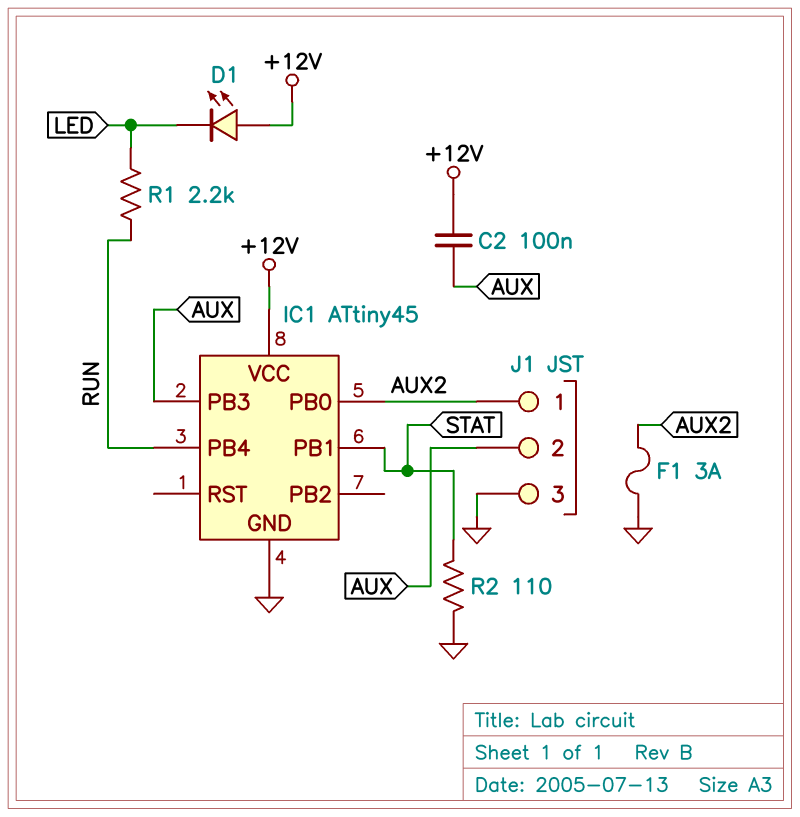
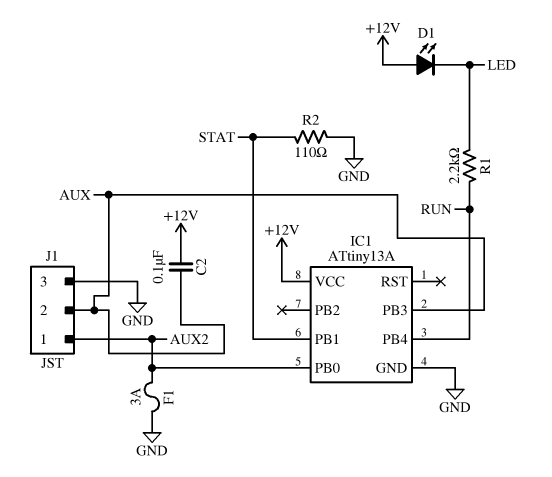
IC1: ATtiny45 -> ATtiny13A

